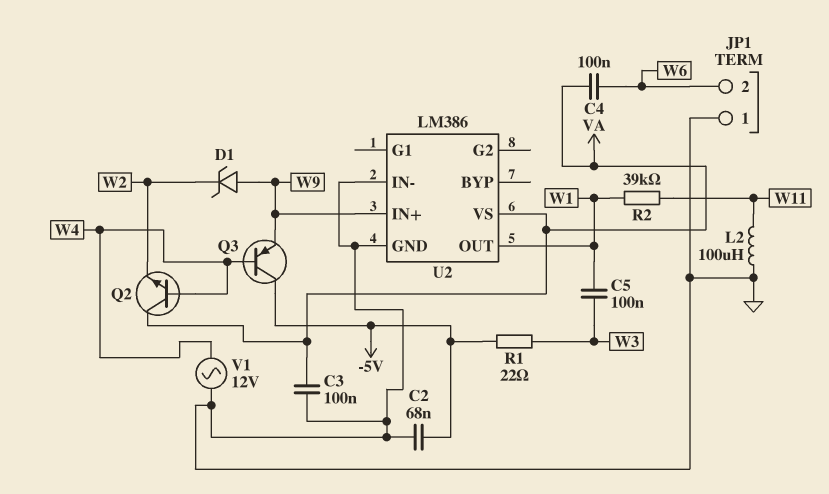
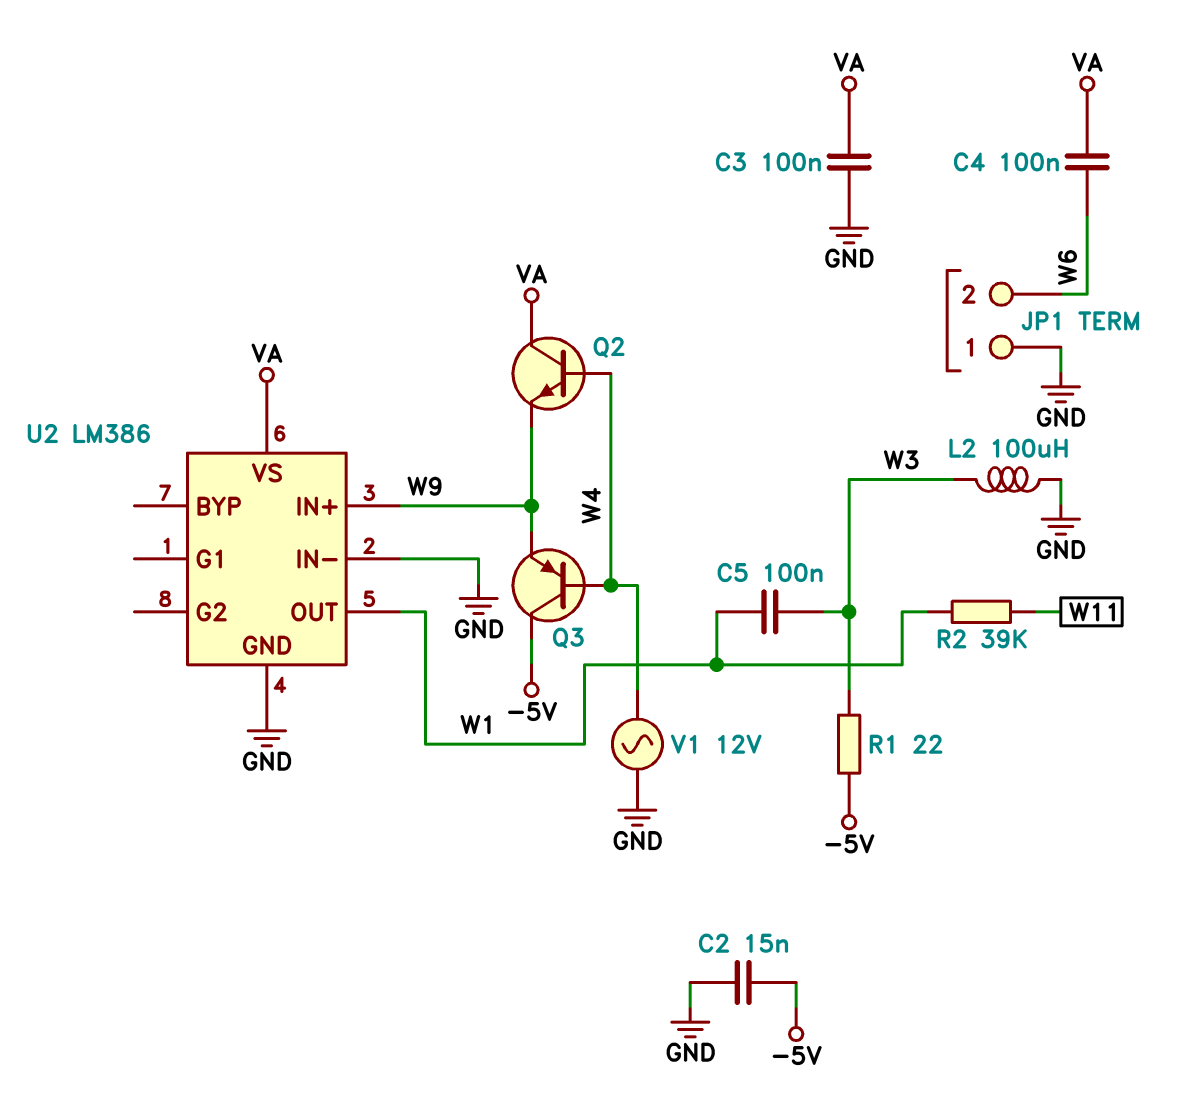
C2: 68nF (-5V, GND) -> 15nF (-5V, GND)
D1: zener (A W9, K W2) -> none
L2: 100uH (GND, W11) -> 100uH (GND, W3)
Q2: NPN (B W4, C VA, E W2) -> NPN (B W4, C VA, E W9)

